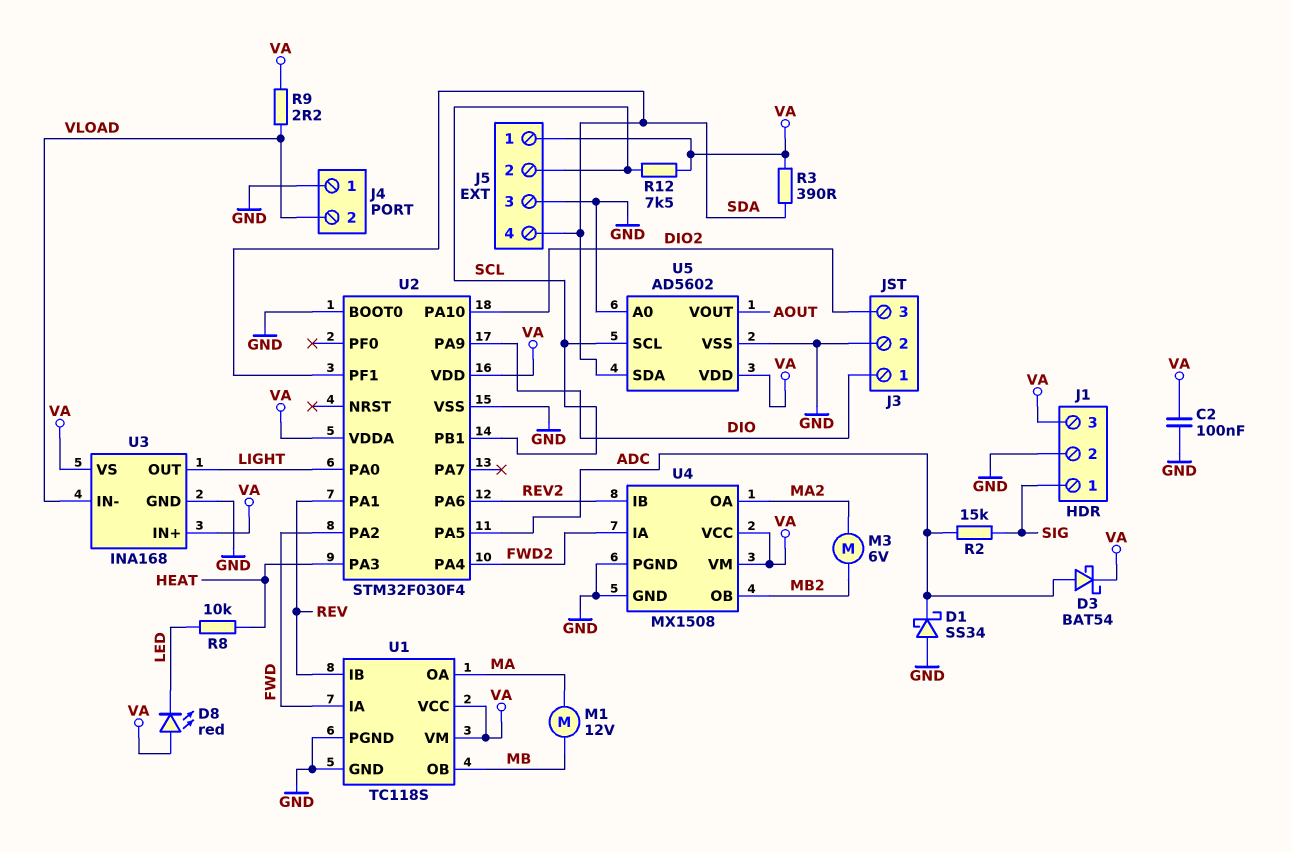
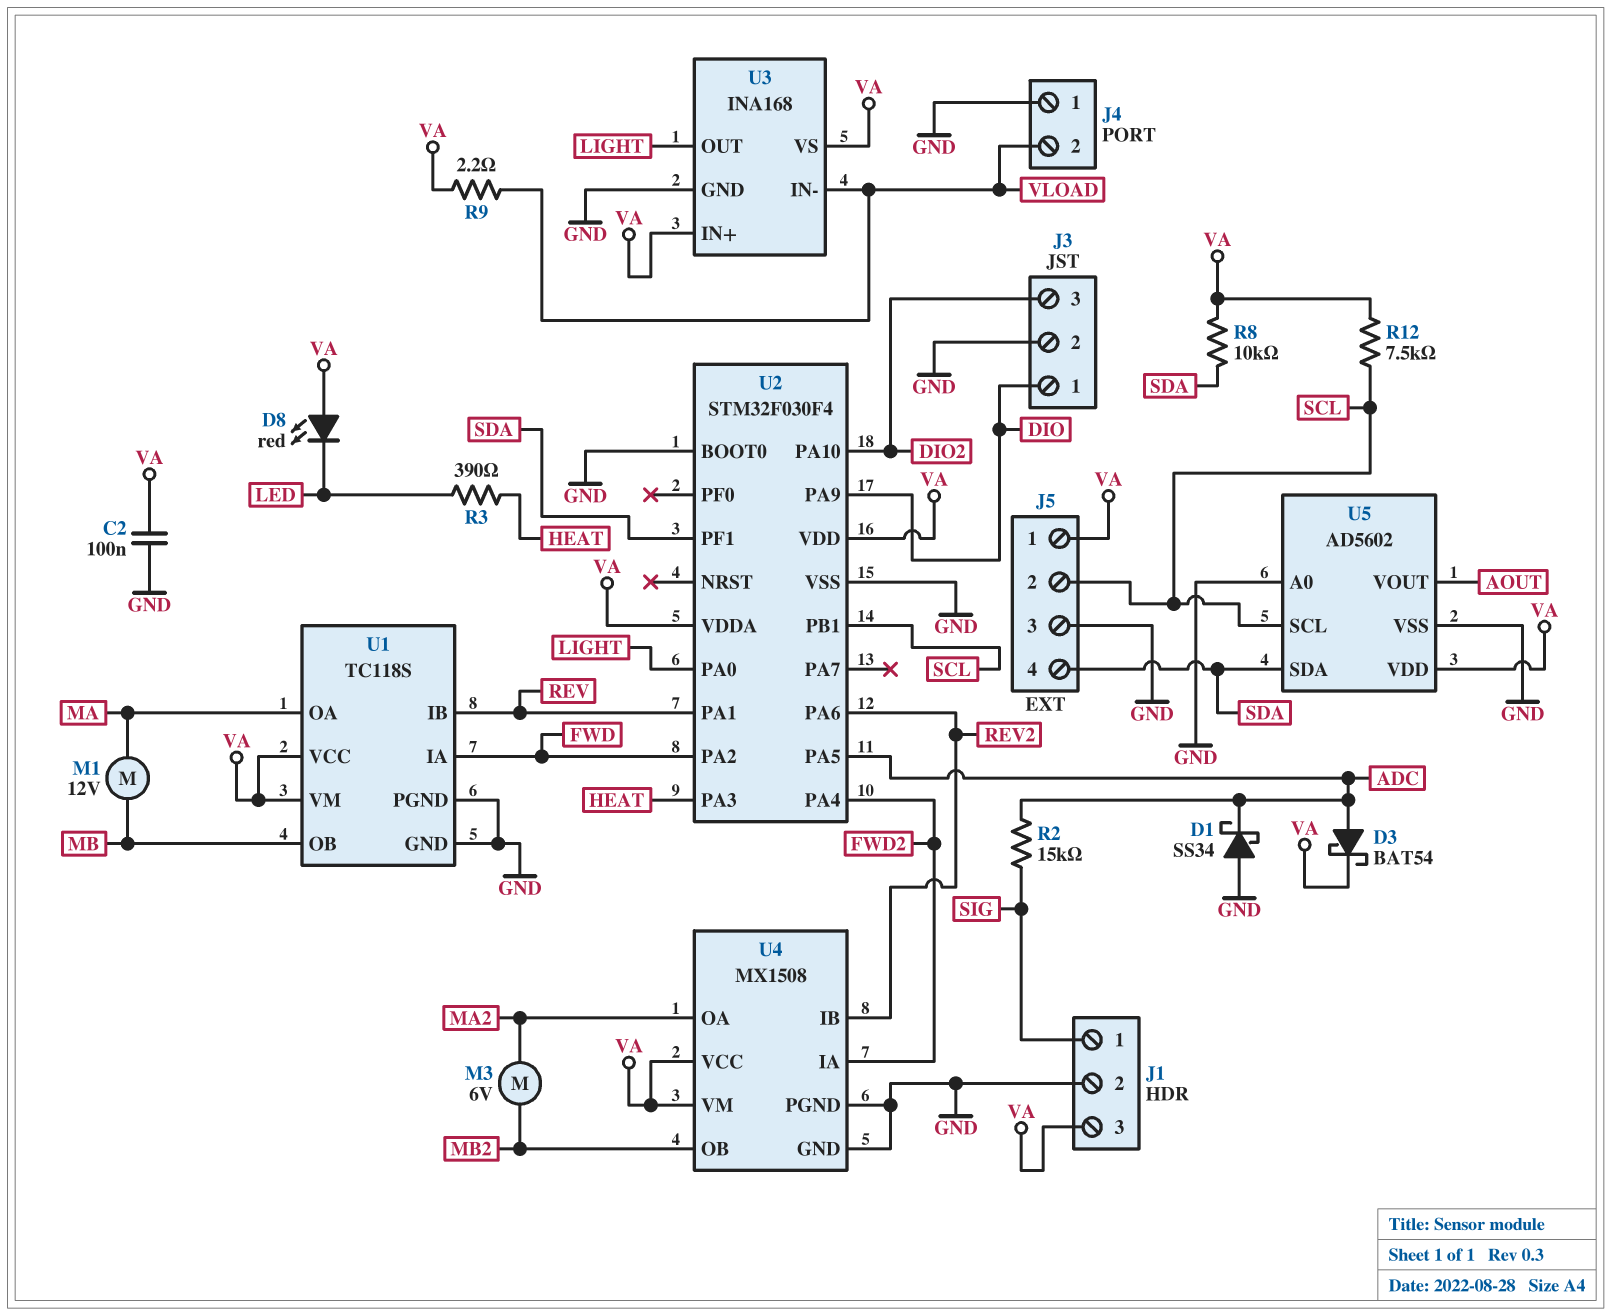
R3: 390 (SDA, VA) -> 390 (HEAT, LED)
R8: 10k (HEAT, LED) -> 10k (SDA, VA)

